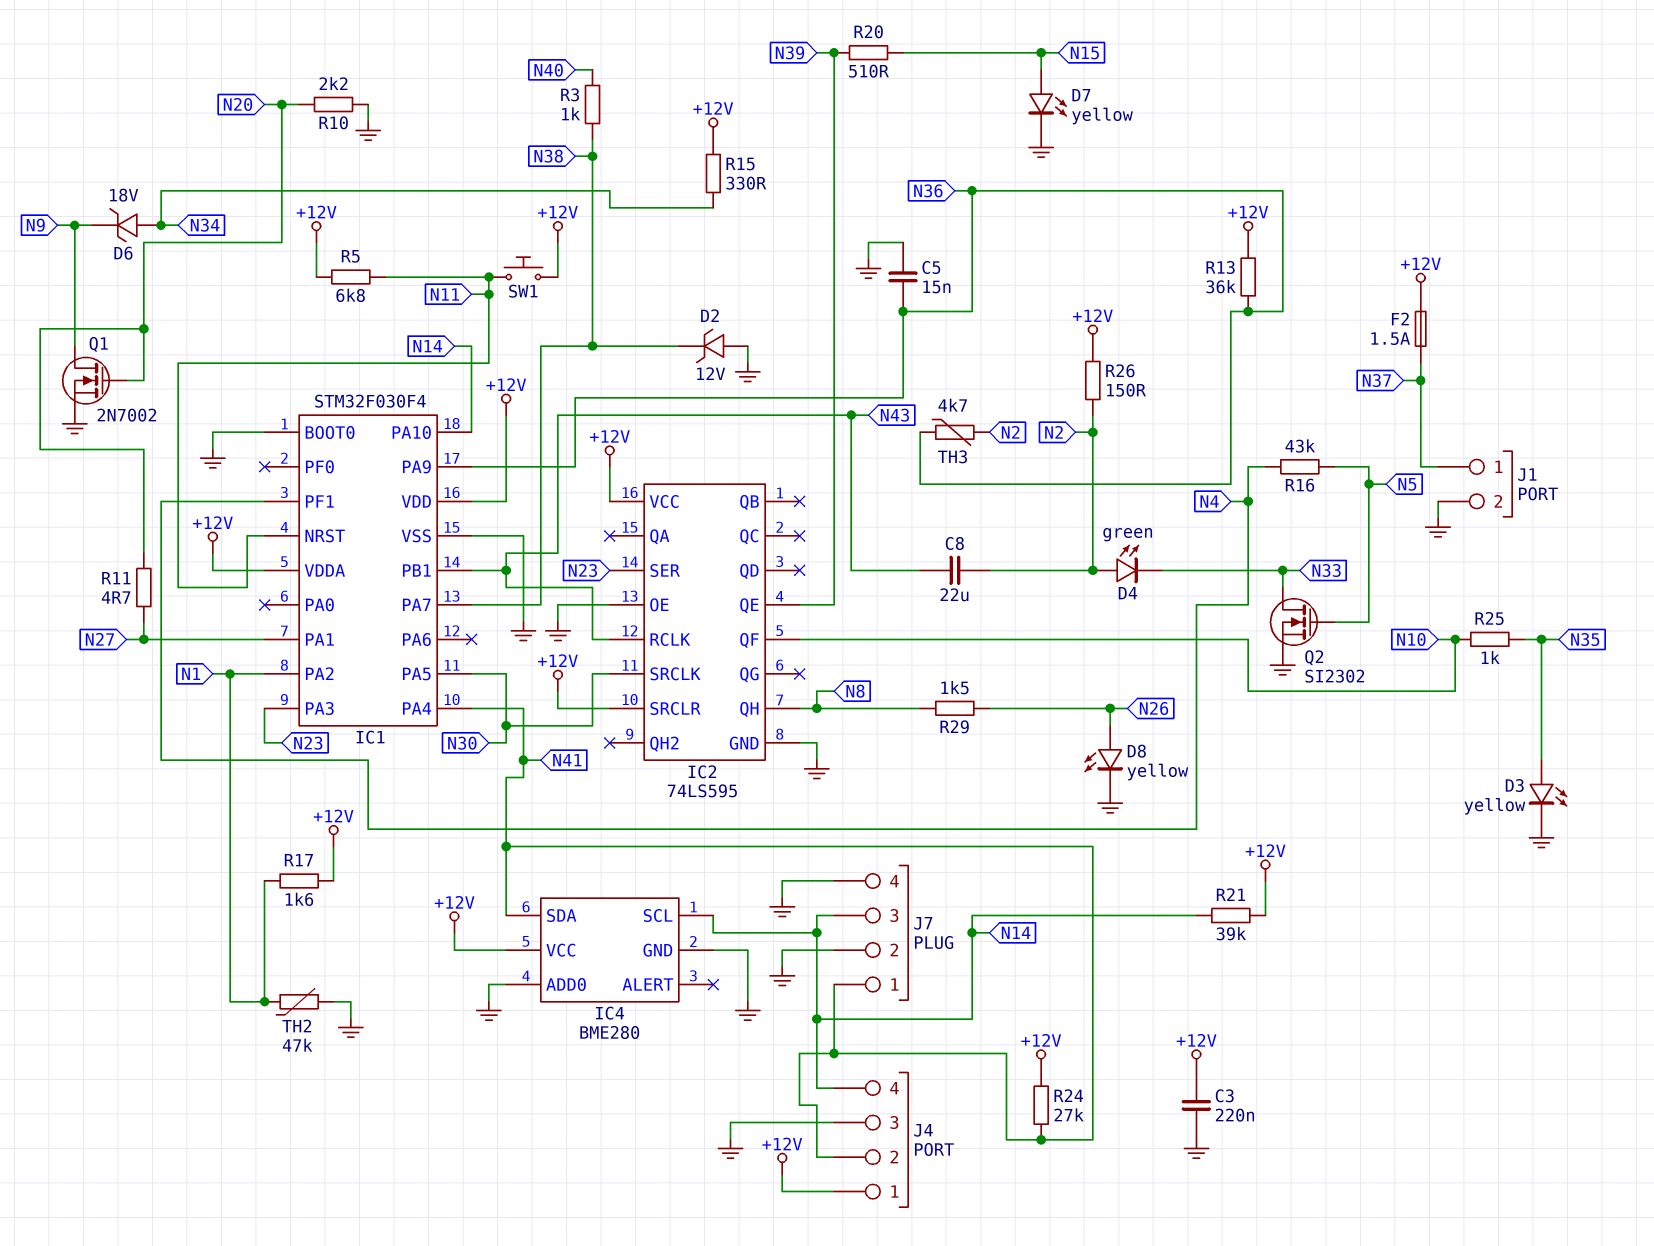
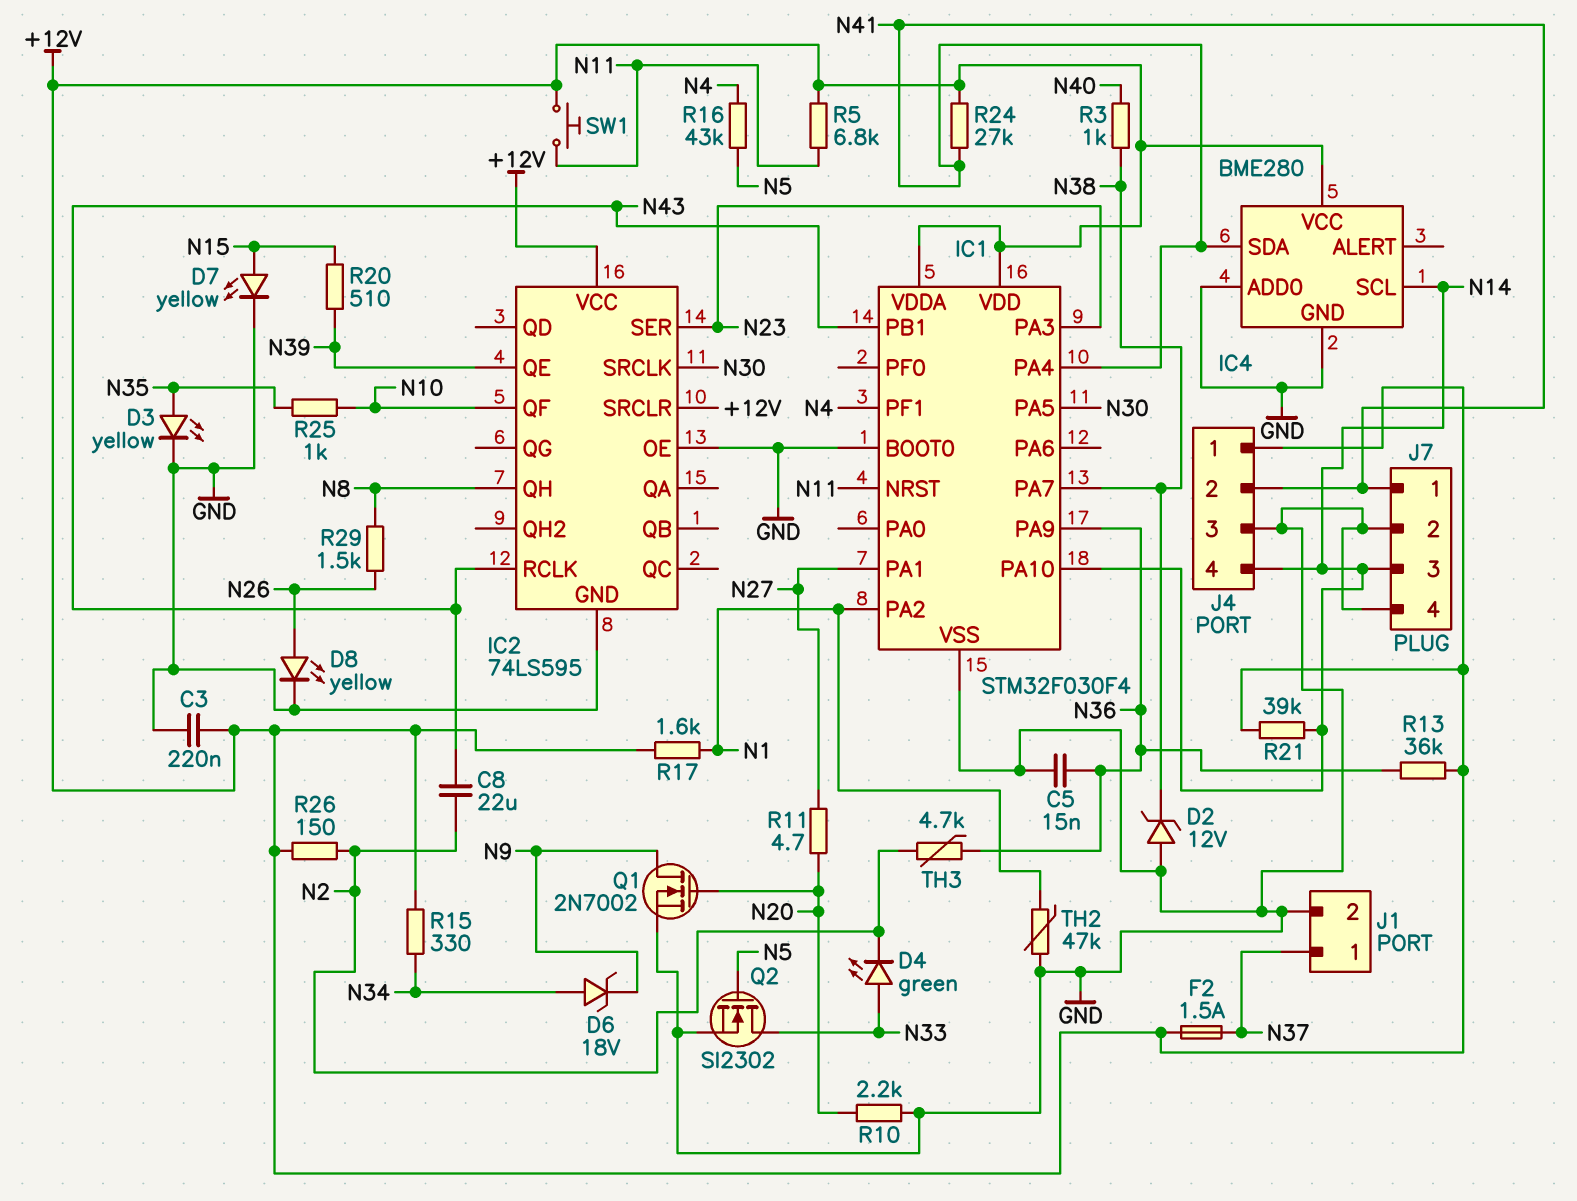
D4: LED green (A N2, K N33) -> LED green (A N33, K N2)

